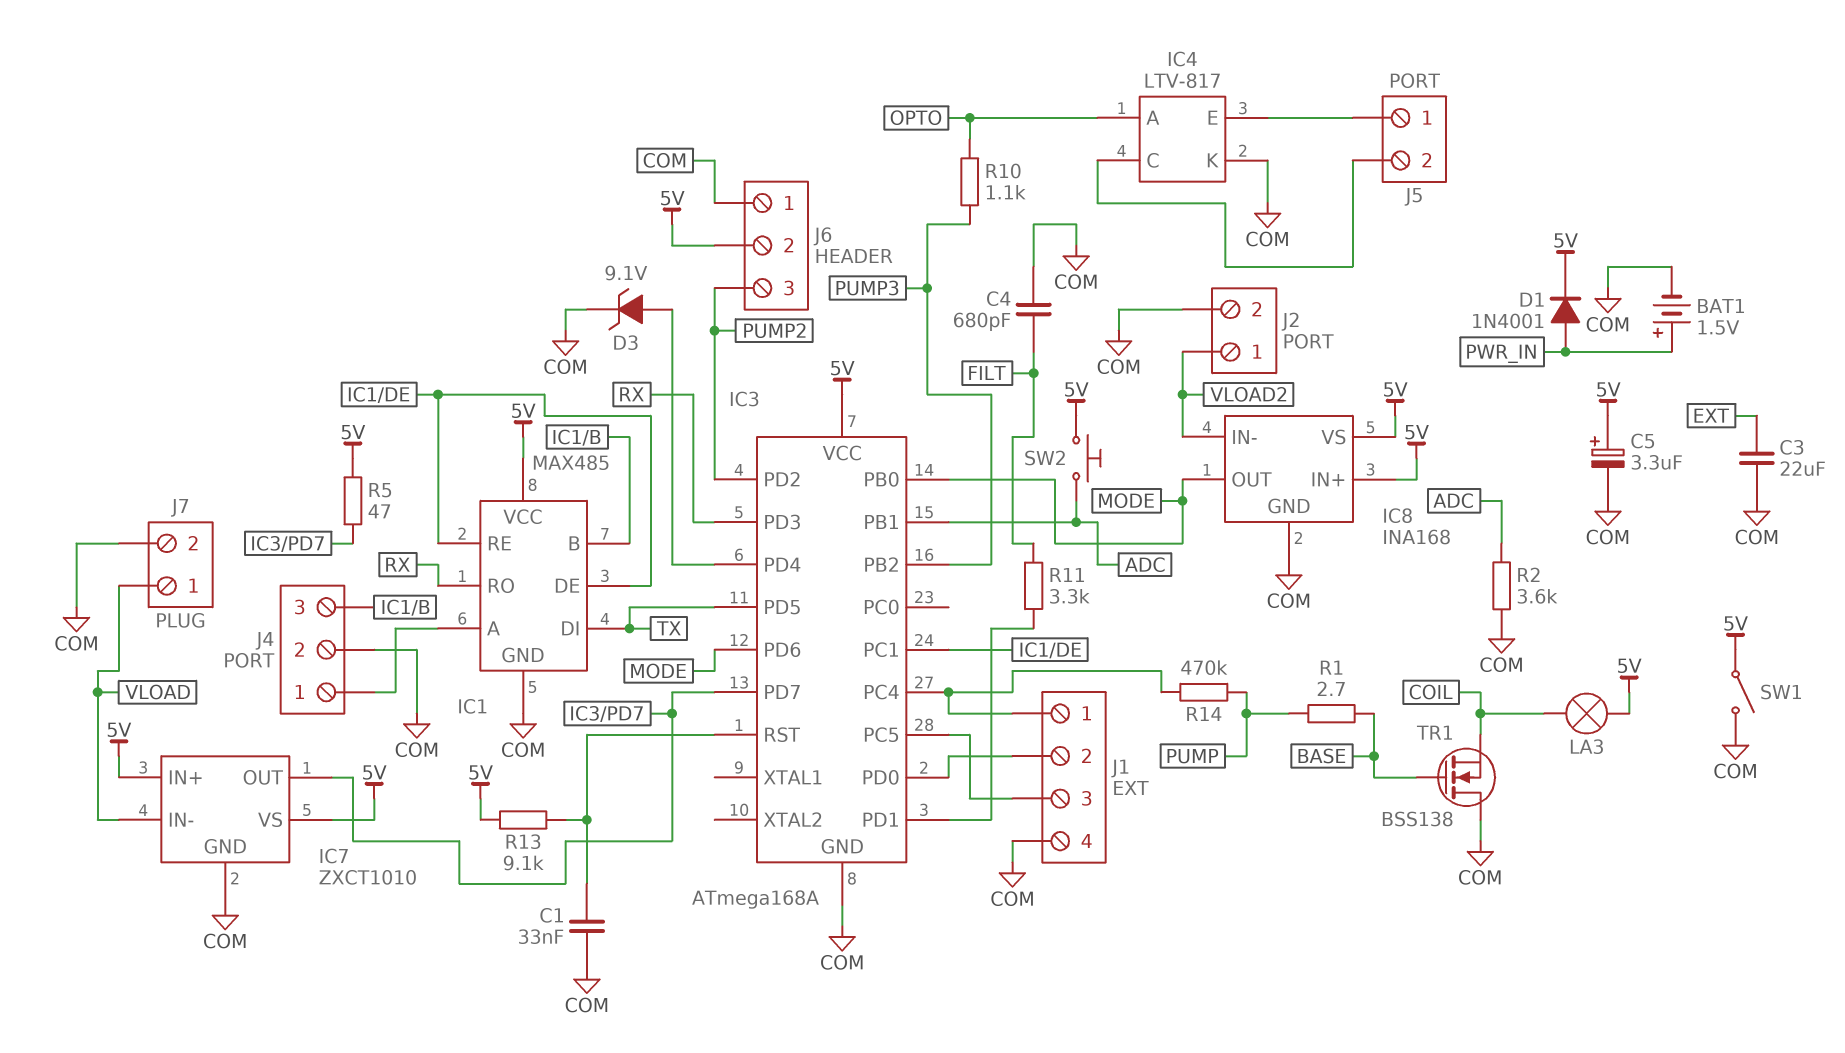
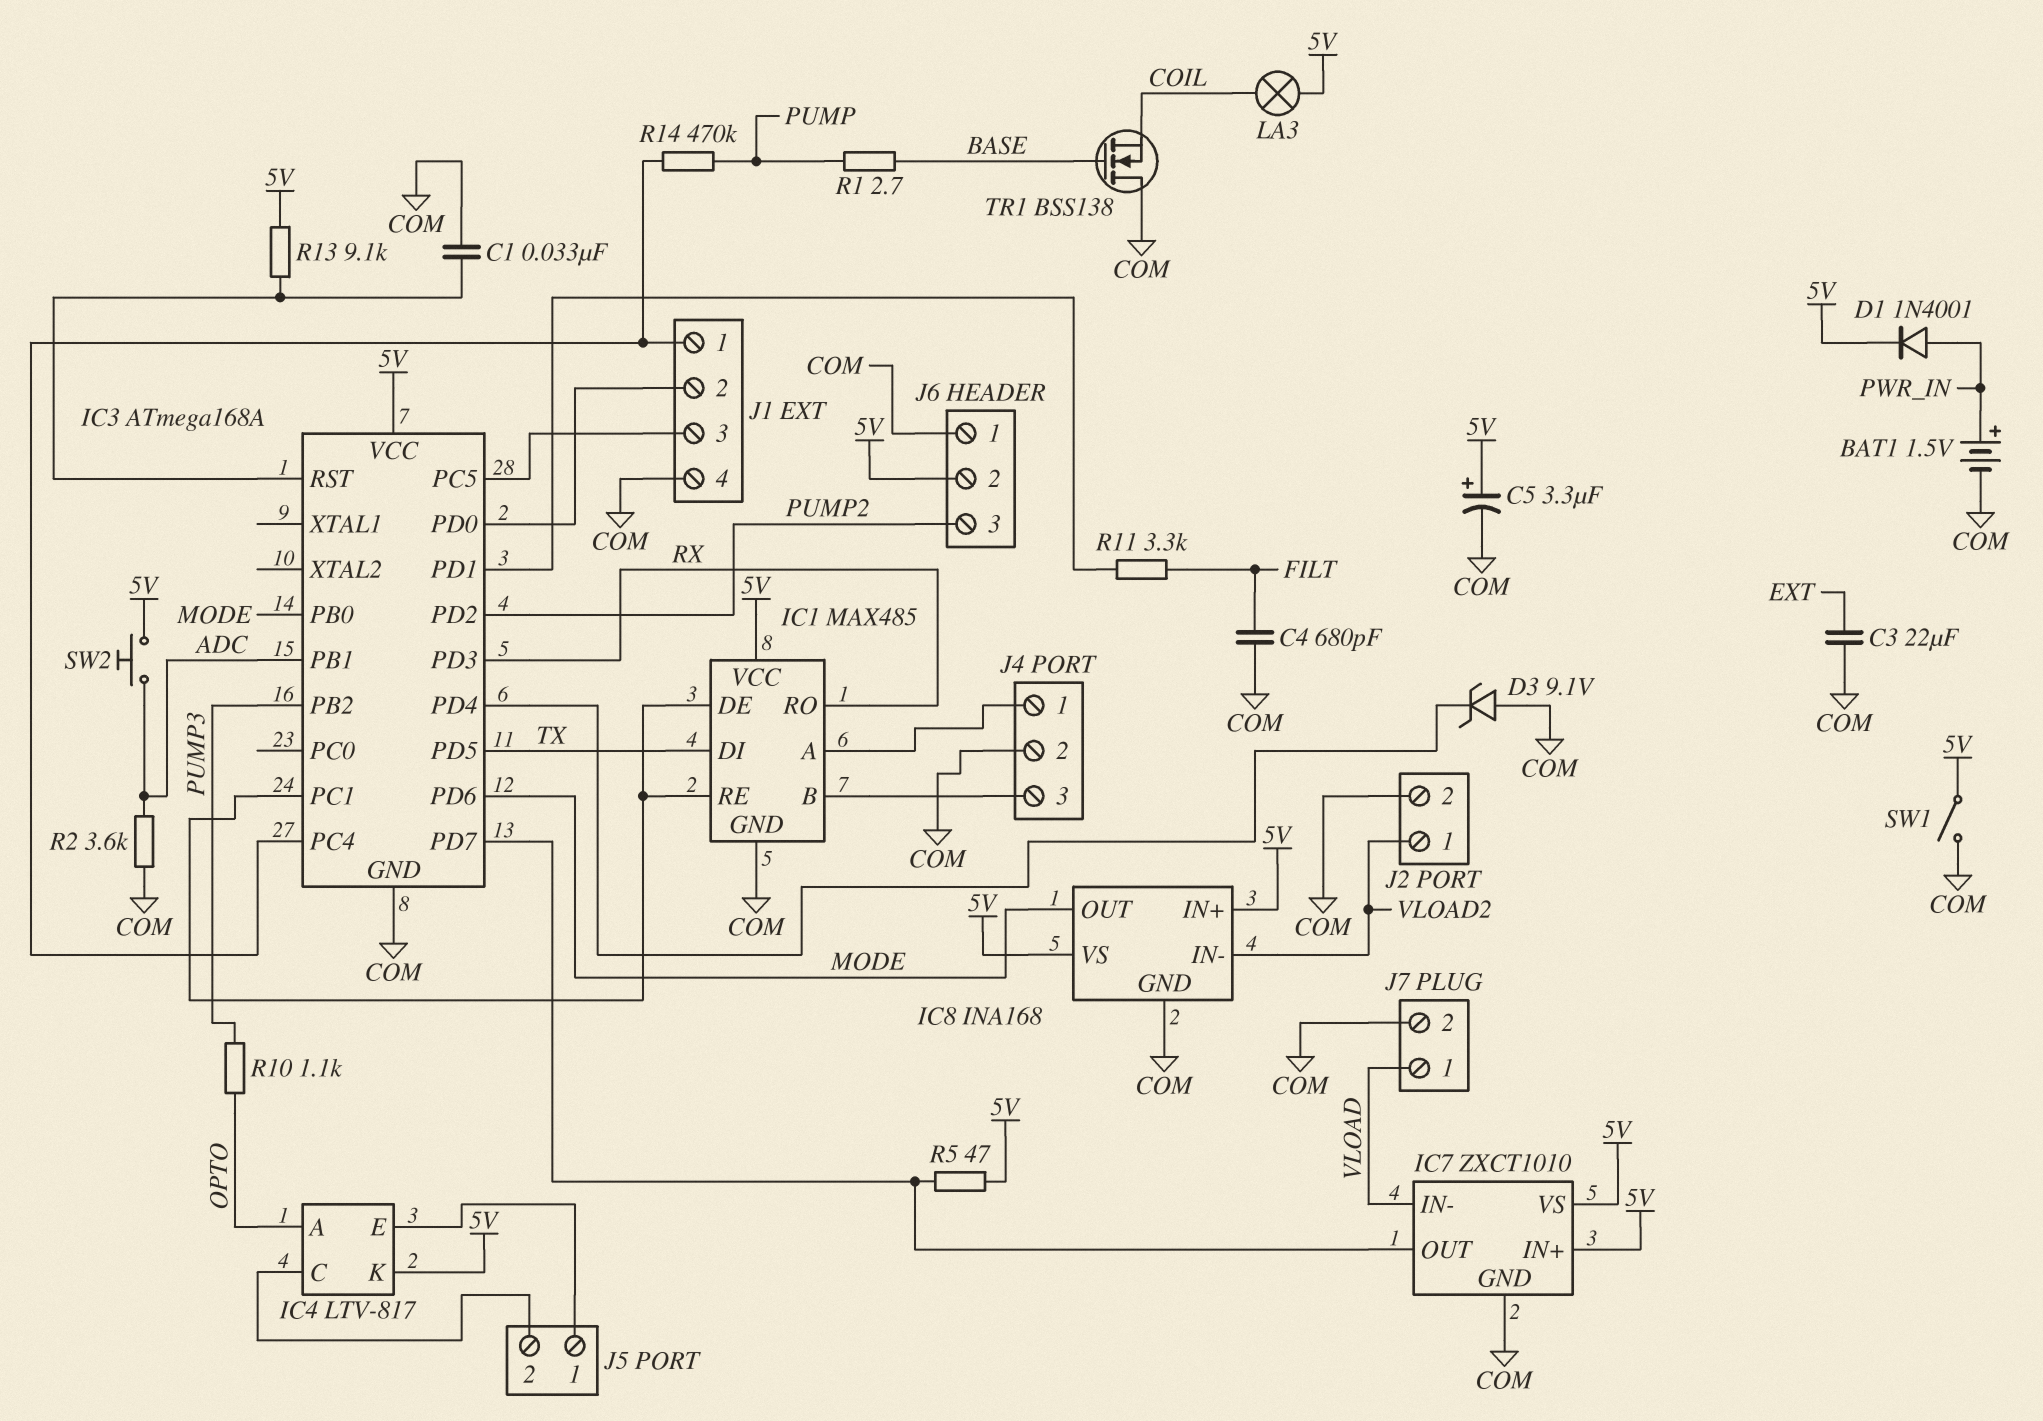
D3: zener 9.1V (A IC3/PD4, K COM) -> zener 9.1V (A COM, K IC3/PD4)
IC4 pin K: COM -> 5V

